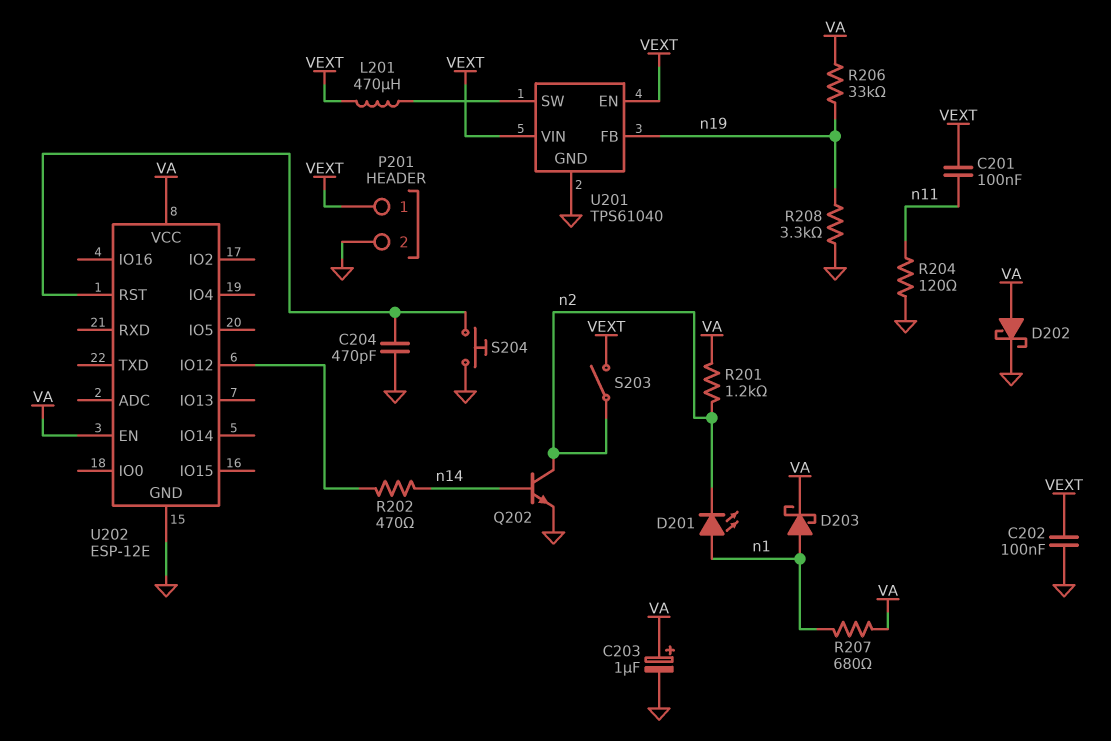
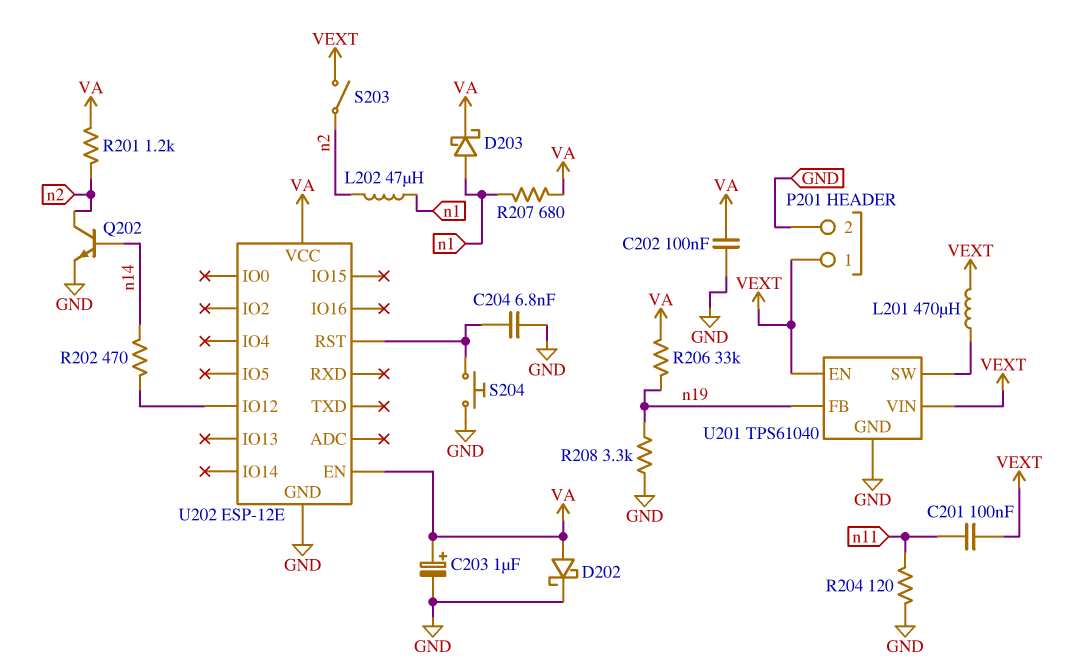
C202: 100nF (GND, VEXT) -> 100nF (GND, VA)
C204: 470pF (GND, U202/RST) -> 6.8nF (GND, U202/RST)
D201: LED (A n1, K n2) -> none
L202: none -> 47uH (n1, n2)

